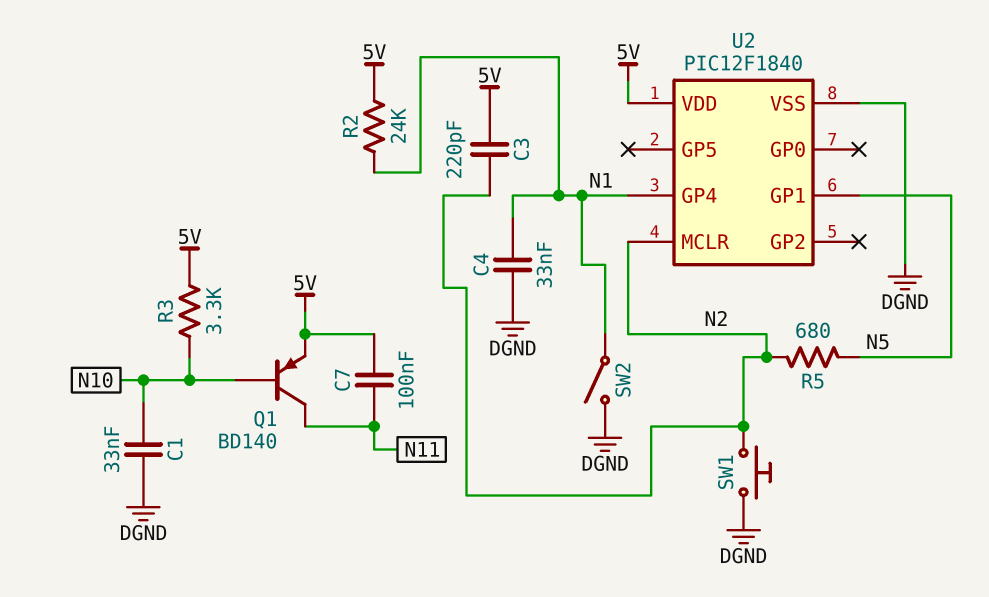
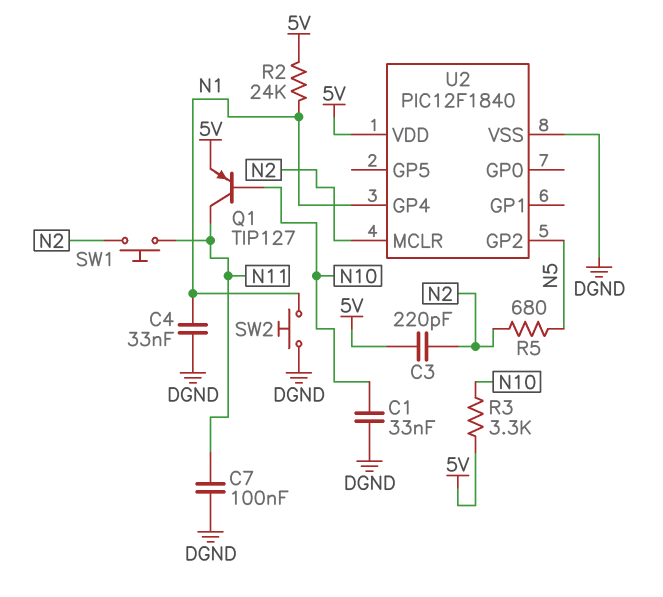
C7: 100nF (5V, N11) -> 100nF (DGND, N11)
Q1: PNP BD140 (B N10, C N11, E 5V) -> PNP TIP127 (B N10, C N11, E 5V)
SW1: button (DGND, N2) -> button (N2, N11)
SW2: switch (DGND, N1) -> button (DGND, N1)
U2 pin GP1: N5 -> none
U2 pin GP2: none -> N5

